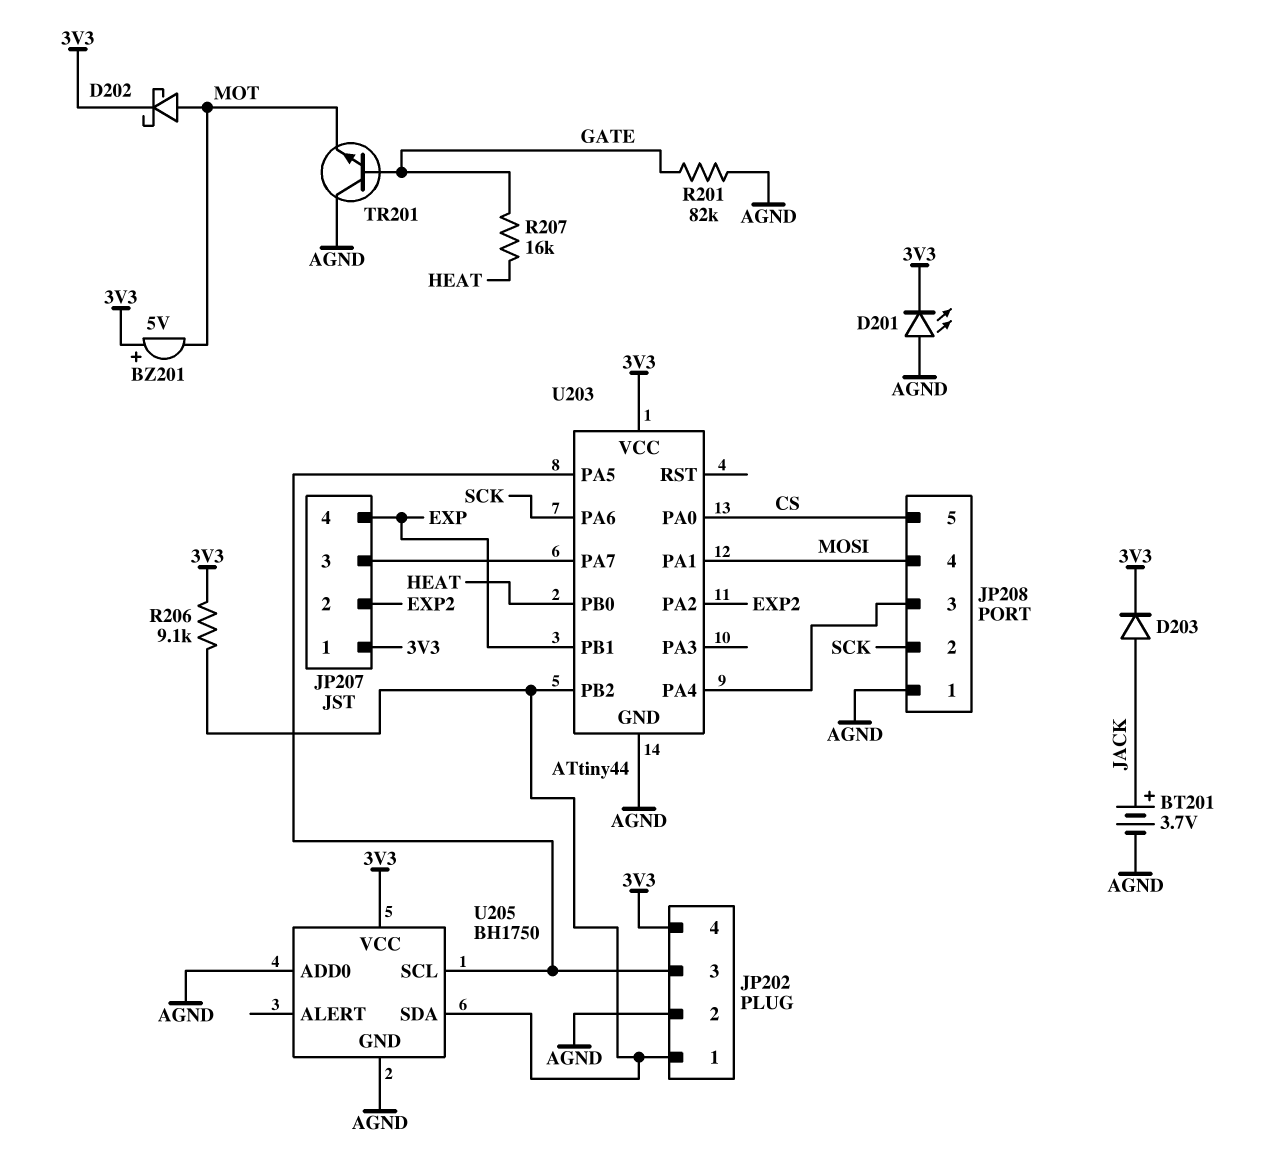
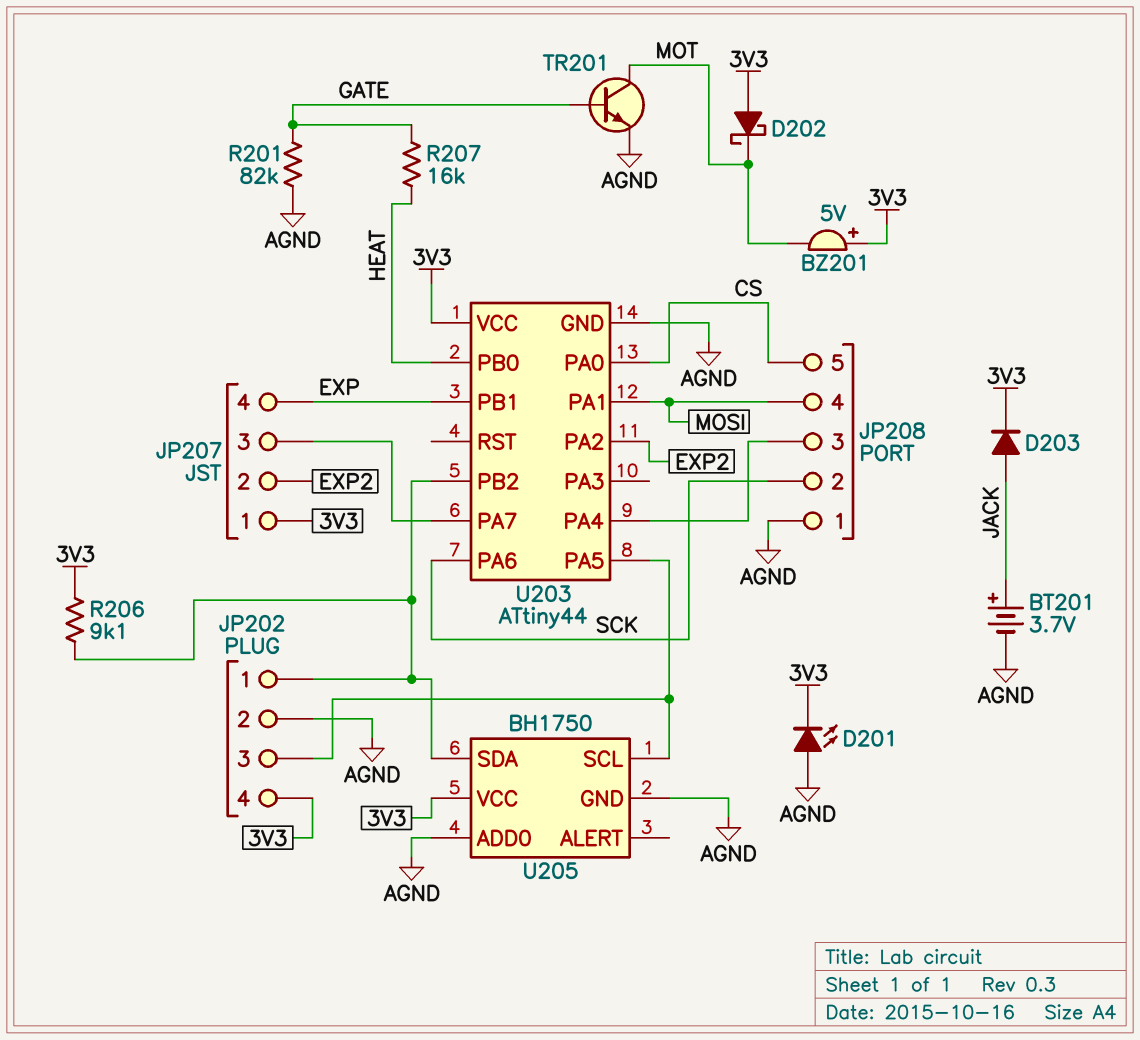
D202: schottky (A MOT, K 3V3) -> schottky (A 3V3, K MOT)
TR201: NPN (B GATE, C AGND, E MOT) -> NPN (B GATE, C MOT, E AGND)

